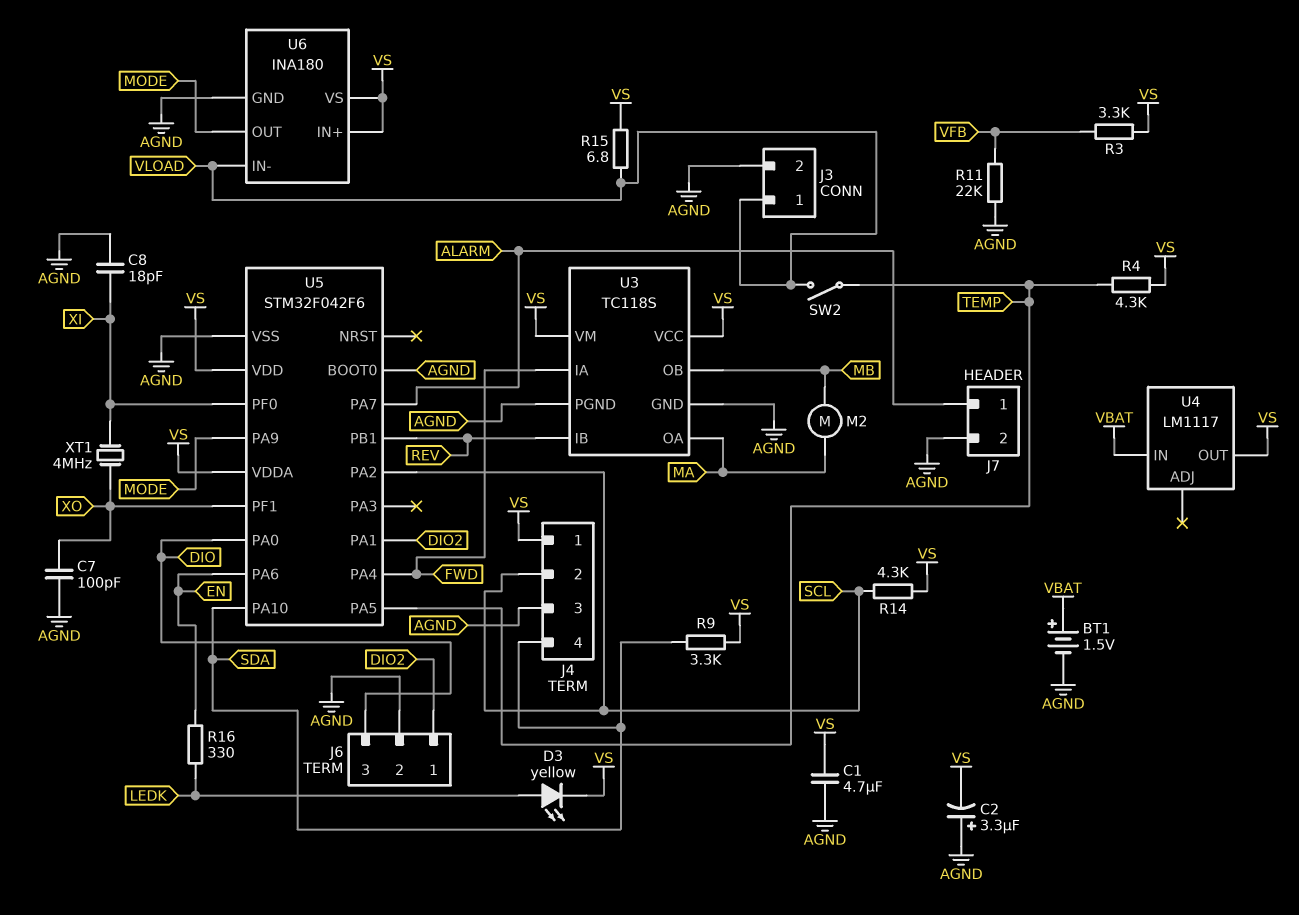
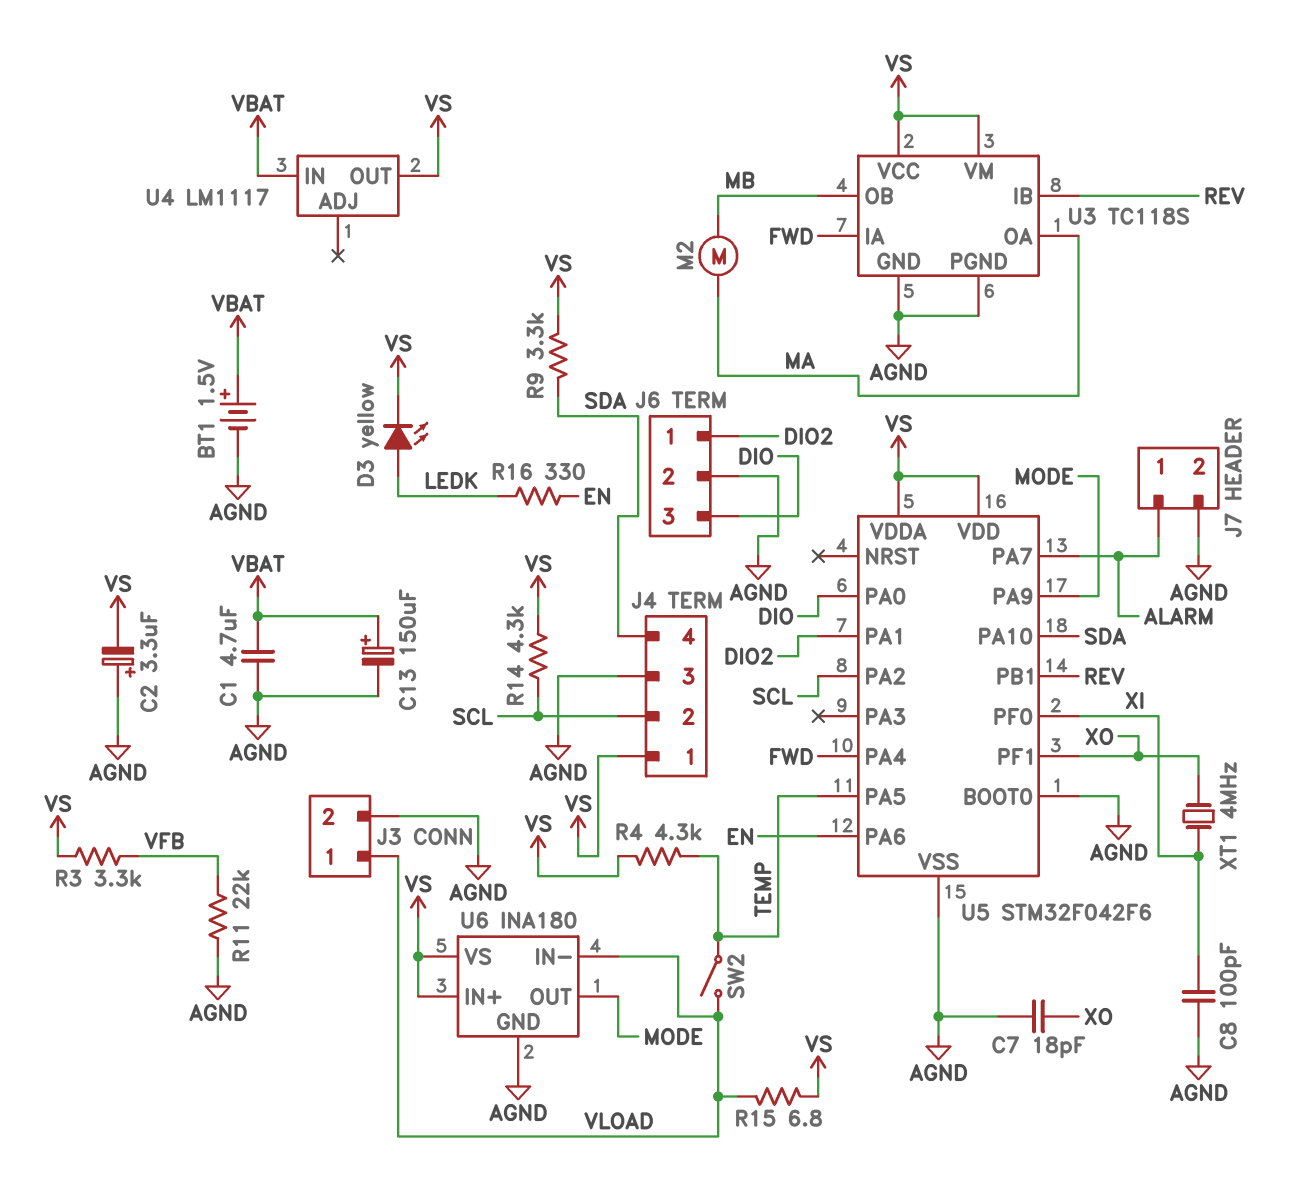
C1: 4.7uF (AGND, VS) -> 4.7uF (AGND, VBAT)
C7: 100pF (AGND, XO) -> 18pF (AGND, XO)
C8: 18pF (AGND, XI) -> 100pF (AGND, XI)
C13: none -> 150uF (plus VBAT, minus AGND)

